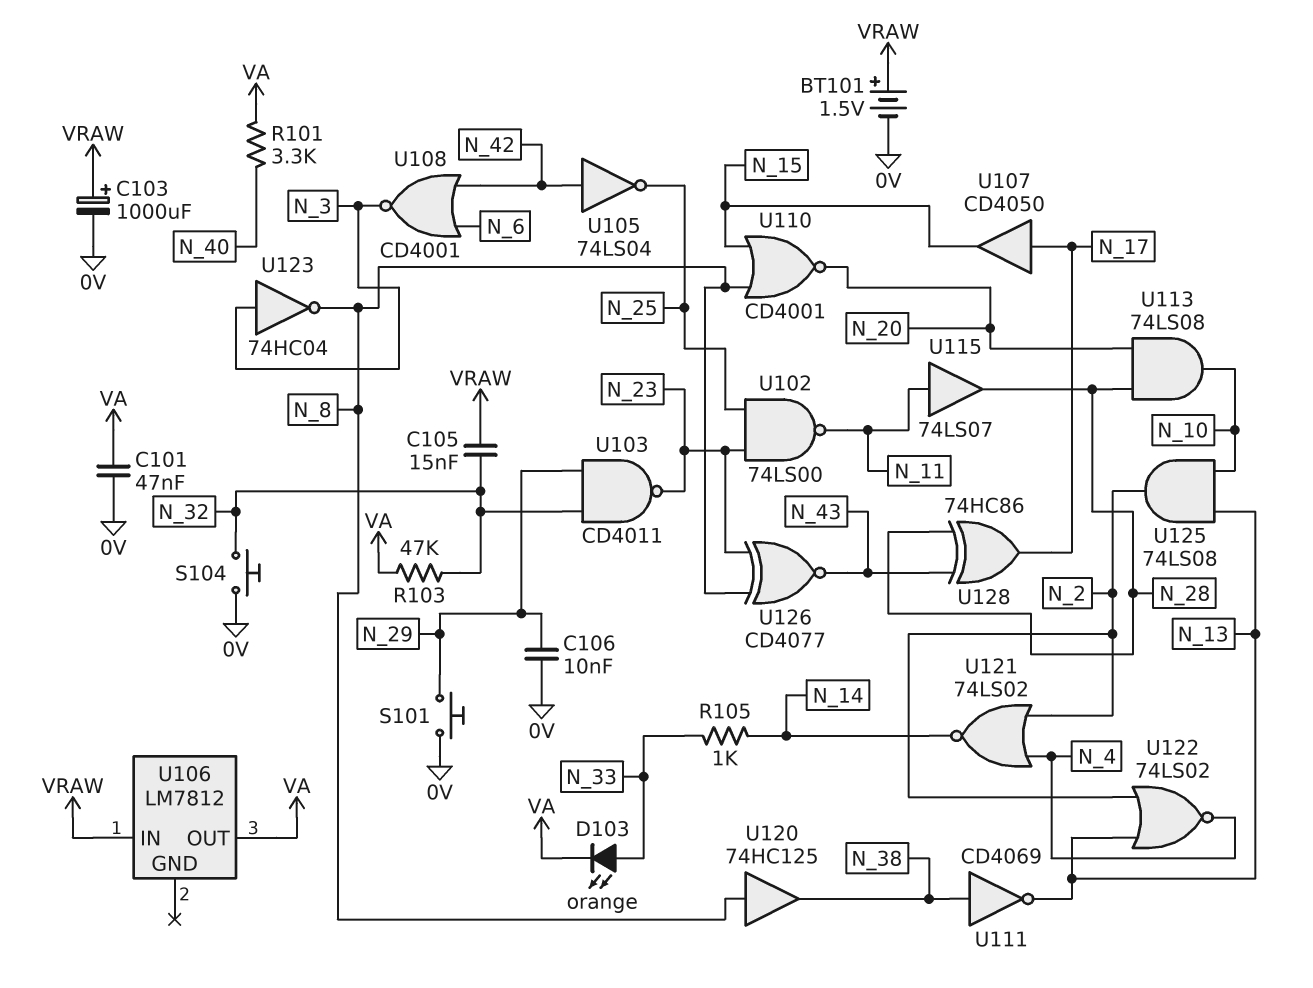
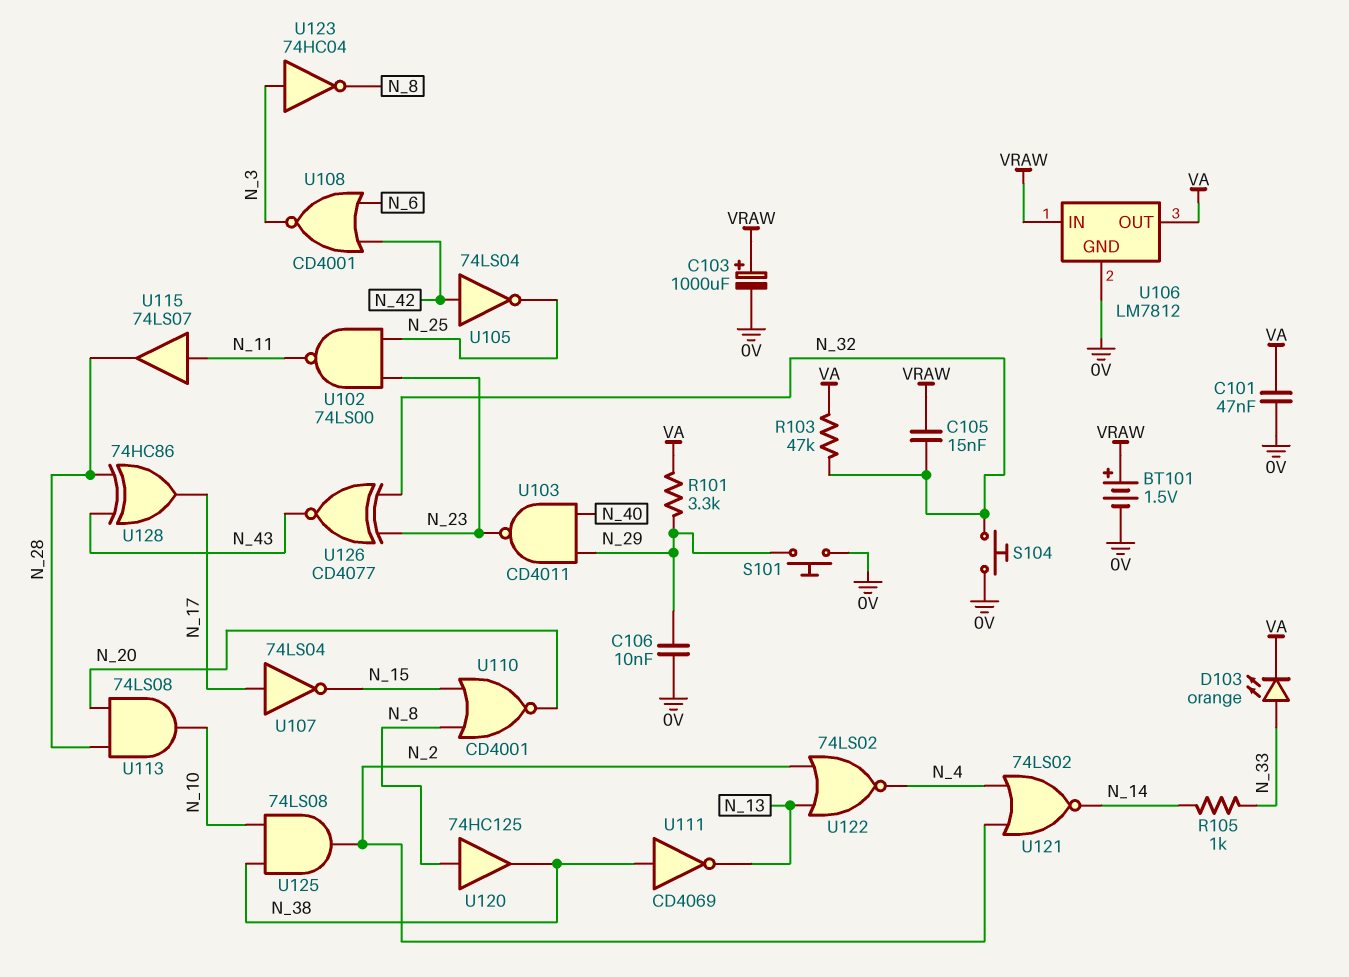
R101: 3.3k (N_40, VA) -> 3.3k (N_29, VA)
U103: NAND CD4011 (in N_29, in N_32, out N_23) -> NAND CD4011 (in N_29, in N_40, out N_23)
U106 pin GND: none -> 0V
U107: buffer CD4050 (in N_17, out N_15) -> NOT 74LS04 (in N_17, out N_15)
U125: AND 74LS08 (in N_10, in N_13, out N_2) -> AND 74LS08 (in N_10, in N_38, out N_2)
U126: XNOR CD4077 (in N_8, in N_23, out N_43) -> XNOR CD4077 (in N_23, in N_32, out N_43)

